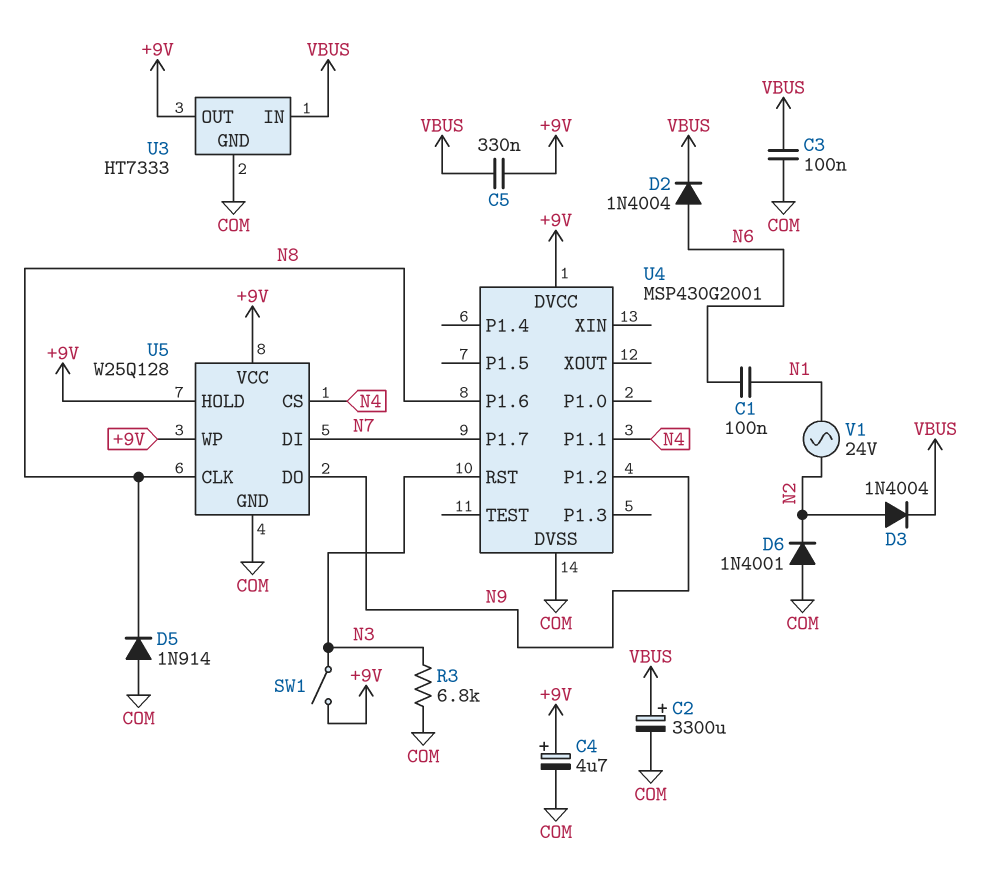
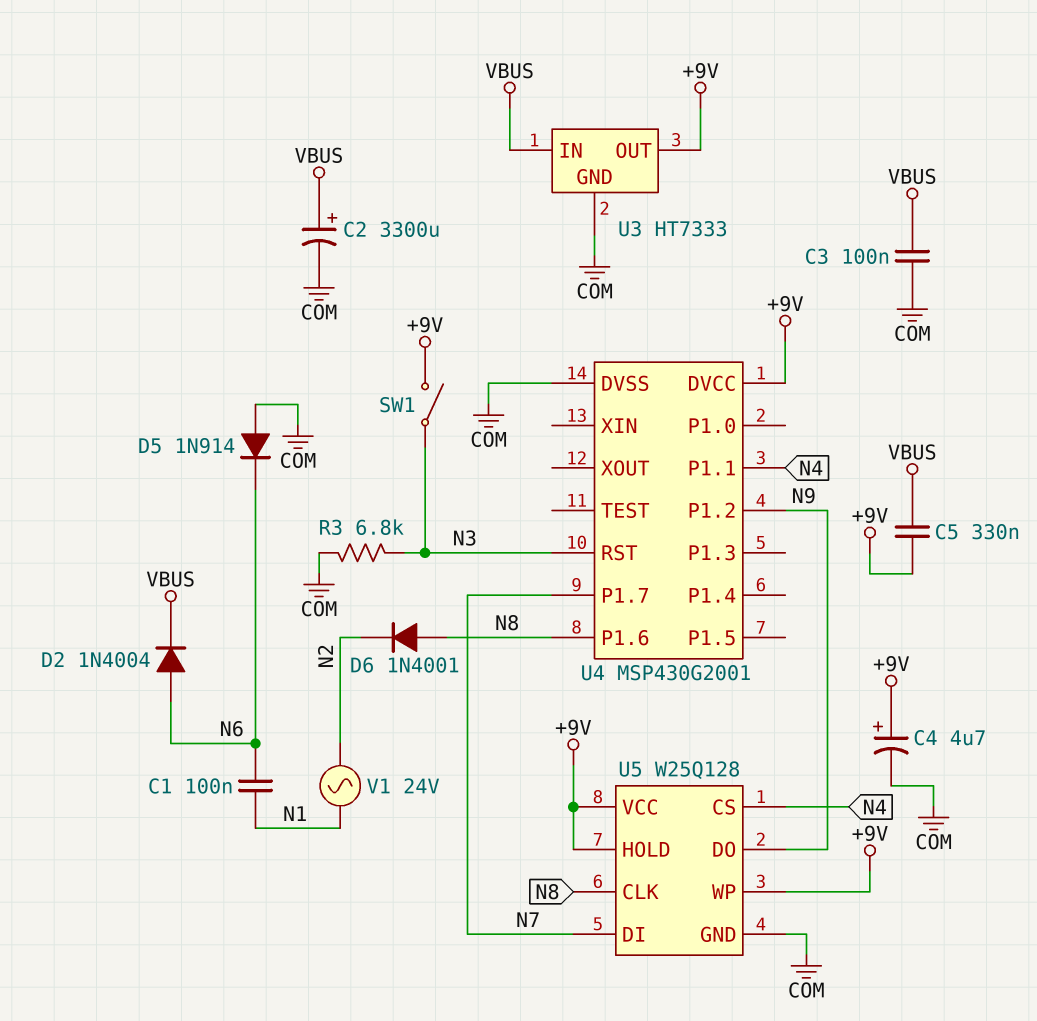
D3: diode 1N4004 (A N2, K VBUS) -> none
D5: diode 1N914 (A COM, K N8) -> diode 1N914 (A COM, K N6)
D6: diode 1N4001 (A COM, K N2) -> diode 1N4001 (A N8, K N2)

